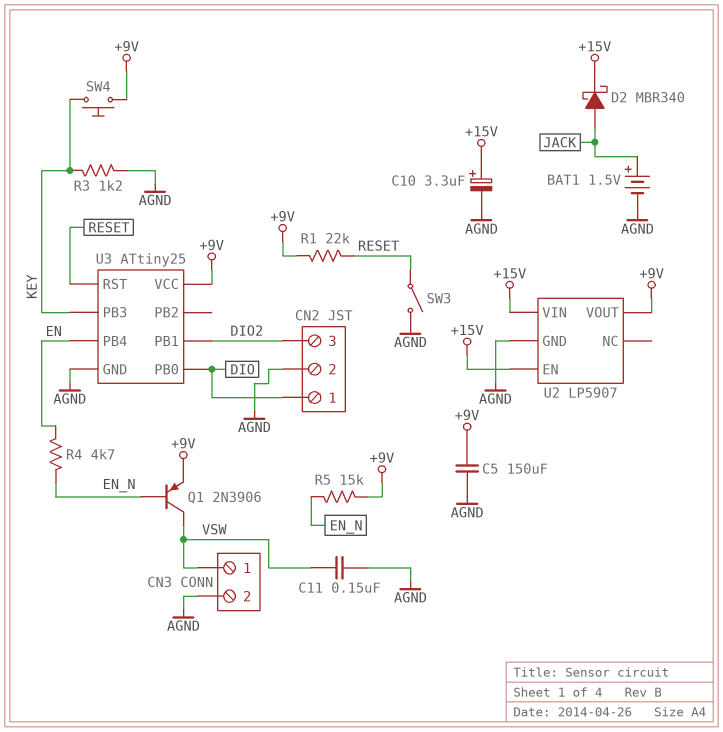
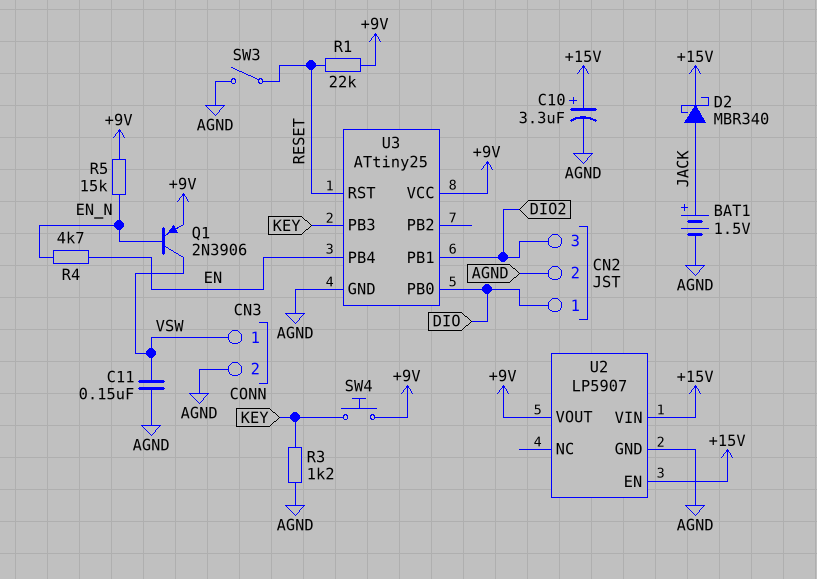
C5: 150uF (+9V, AGND) -> none

